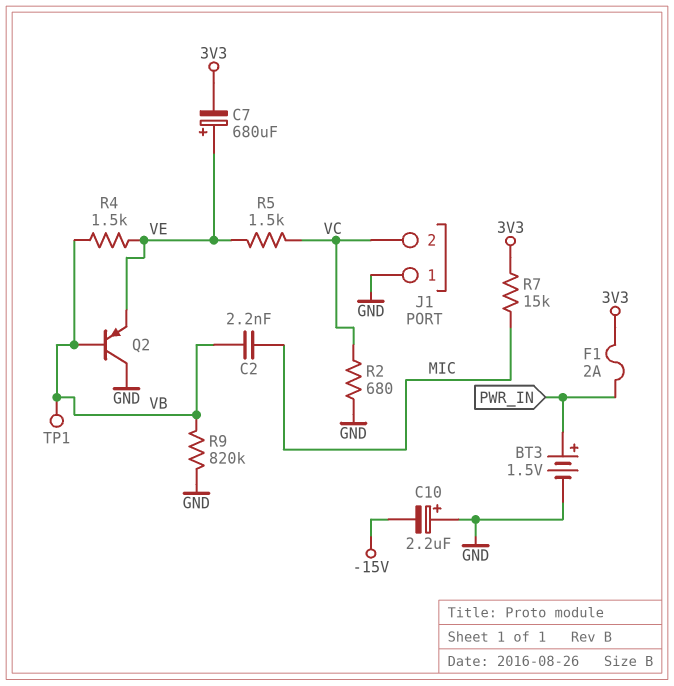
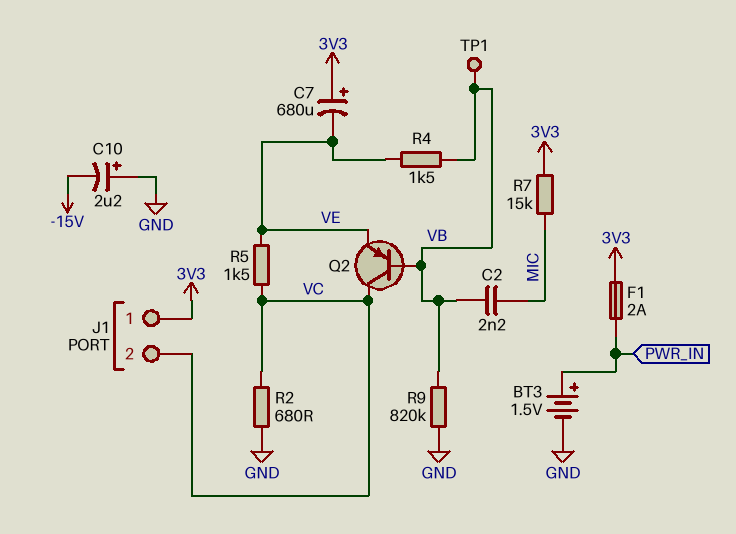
C7: 680uF (plus VE, minus 3V3) -> 680uF (plus 3V3, minus VE)
J1 pin 1: GND -> 3V3
Q2: PNP (B VB, C GND, E VE) -> PNP (B VB, C VC, E VE)

